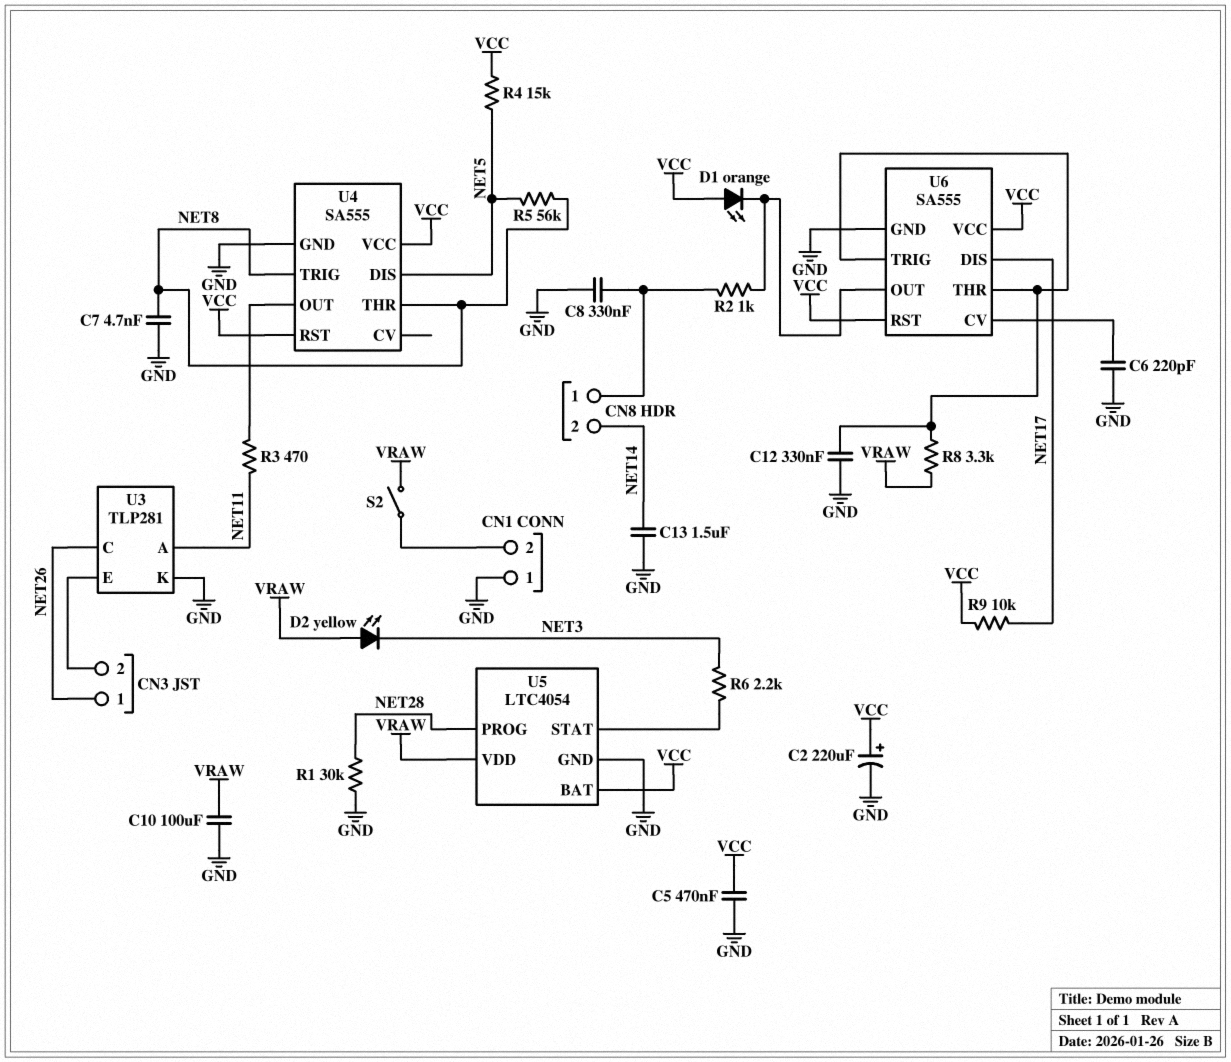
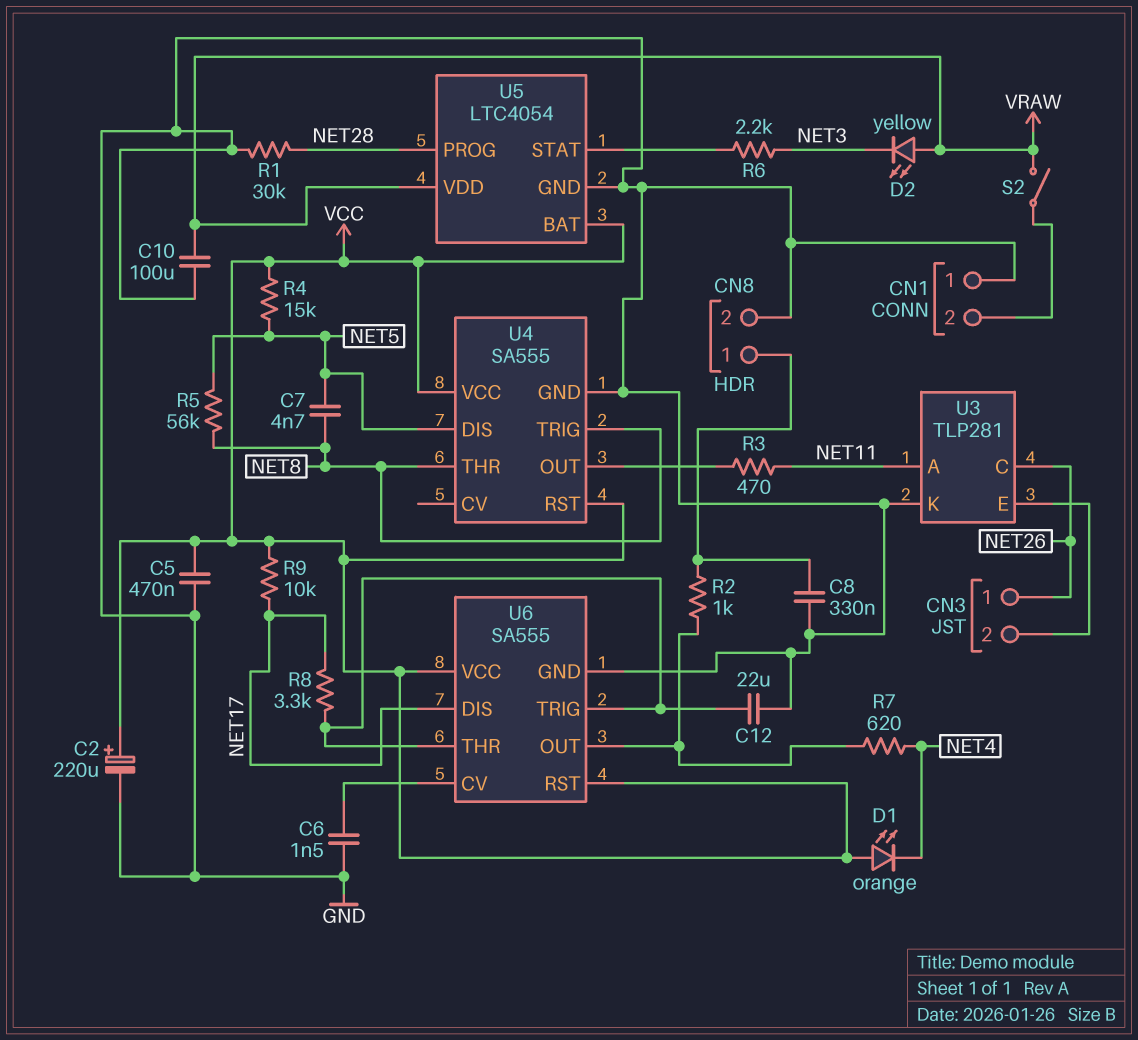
C6: 220pF (GND, U6/CV) -> 1.5nF (GND, U6/CV)
C7: 4.7nF (GND, NET8) -> 4.7nF (NET5, NET8)
C12: 330nF (GND, U6/THR) -> 22uF (GND, U6/THR)
C13: 1.5uF (GND, NET14) -> none
CN8 pin 2: NET14 -> GND
D1: LED orange (A VCC, K U6/OUT) -> LED orange (A VCC, K NET4)
R7: none -> 620 (NET4, U6/OUT)
R8: 3.3k (U6/THR, VRAW) -> 3.3k (NET17, U6/THR)

